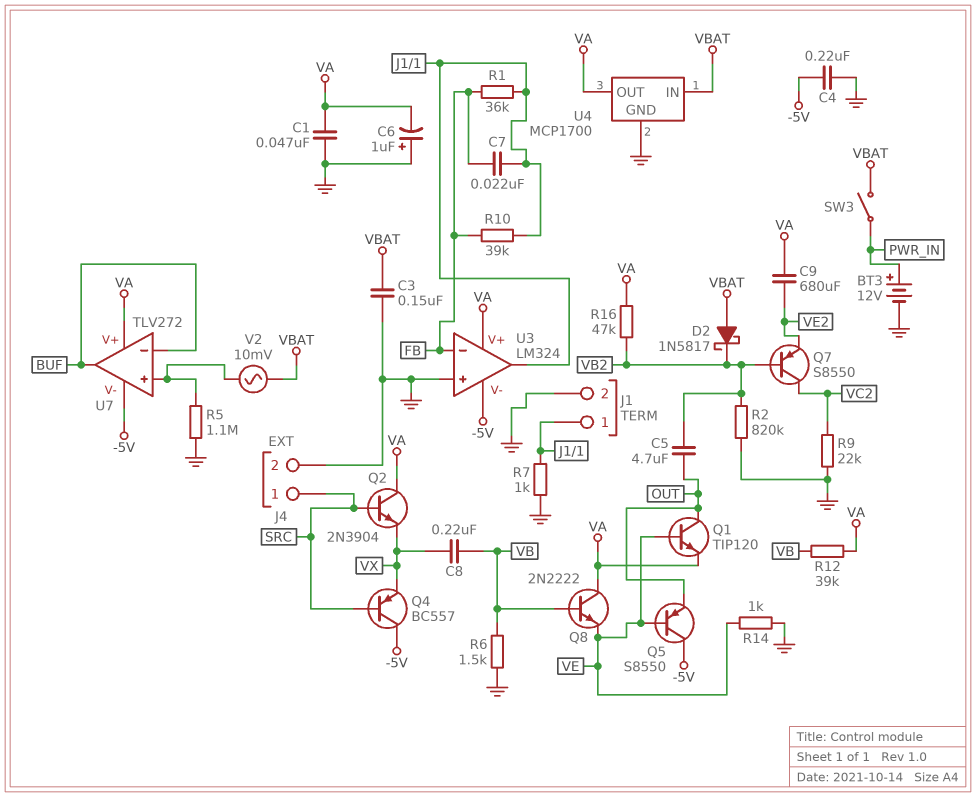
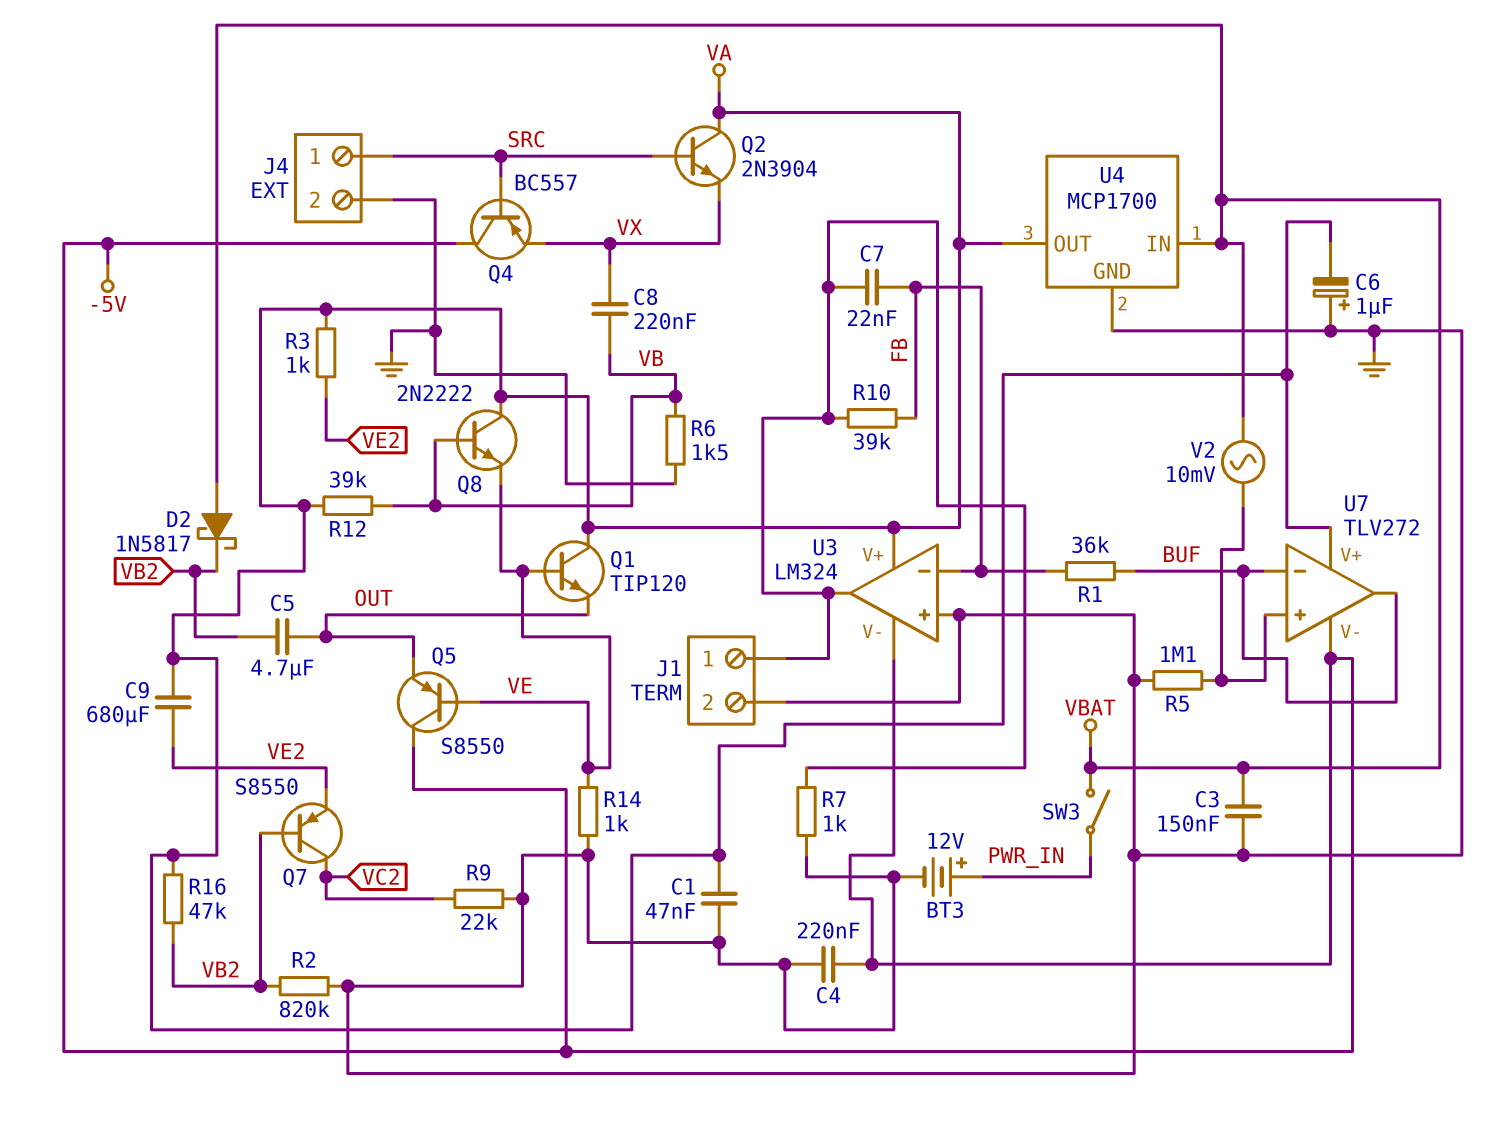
Q1: NPN TIP120 (B VE, C OUT, E VA) -> NPN TIP120 (B VE, C VA, E OUT)
R1: 36k (FB, J1/1) -> 36k (BUF, FB)
R3: none -> 1k (VA, VE2)

